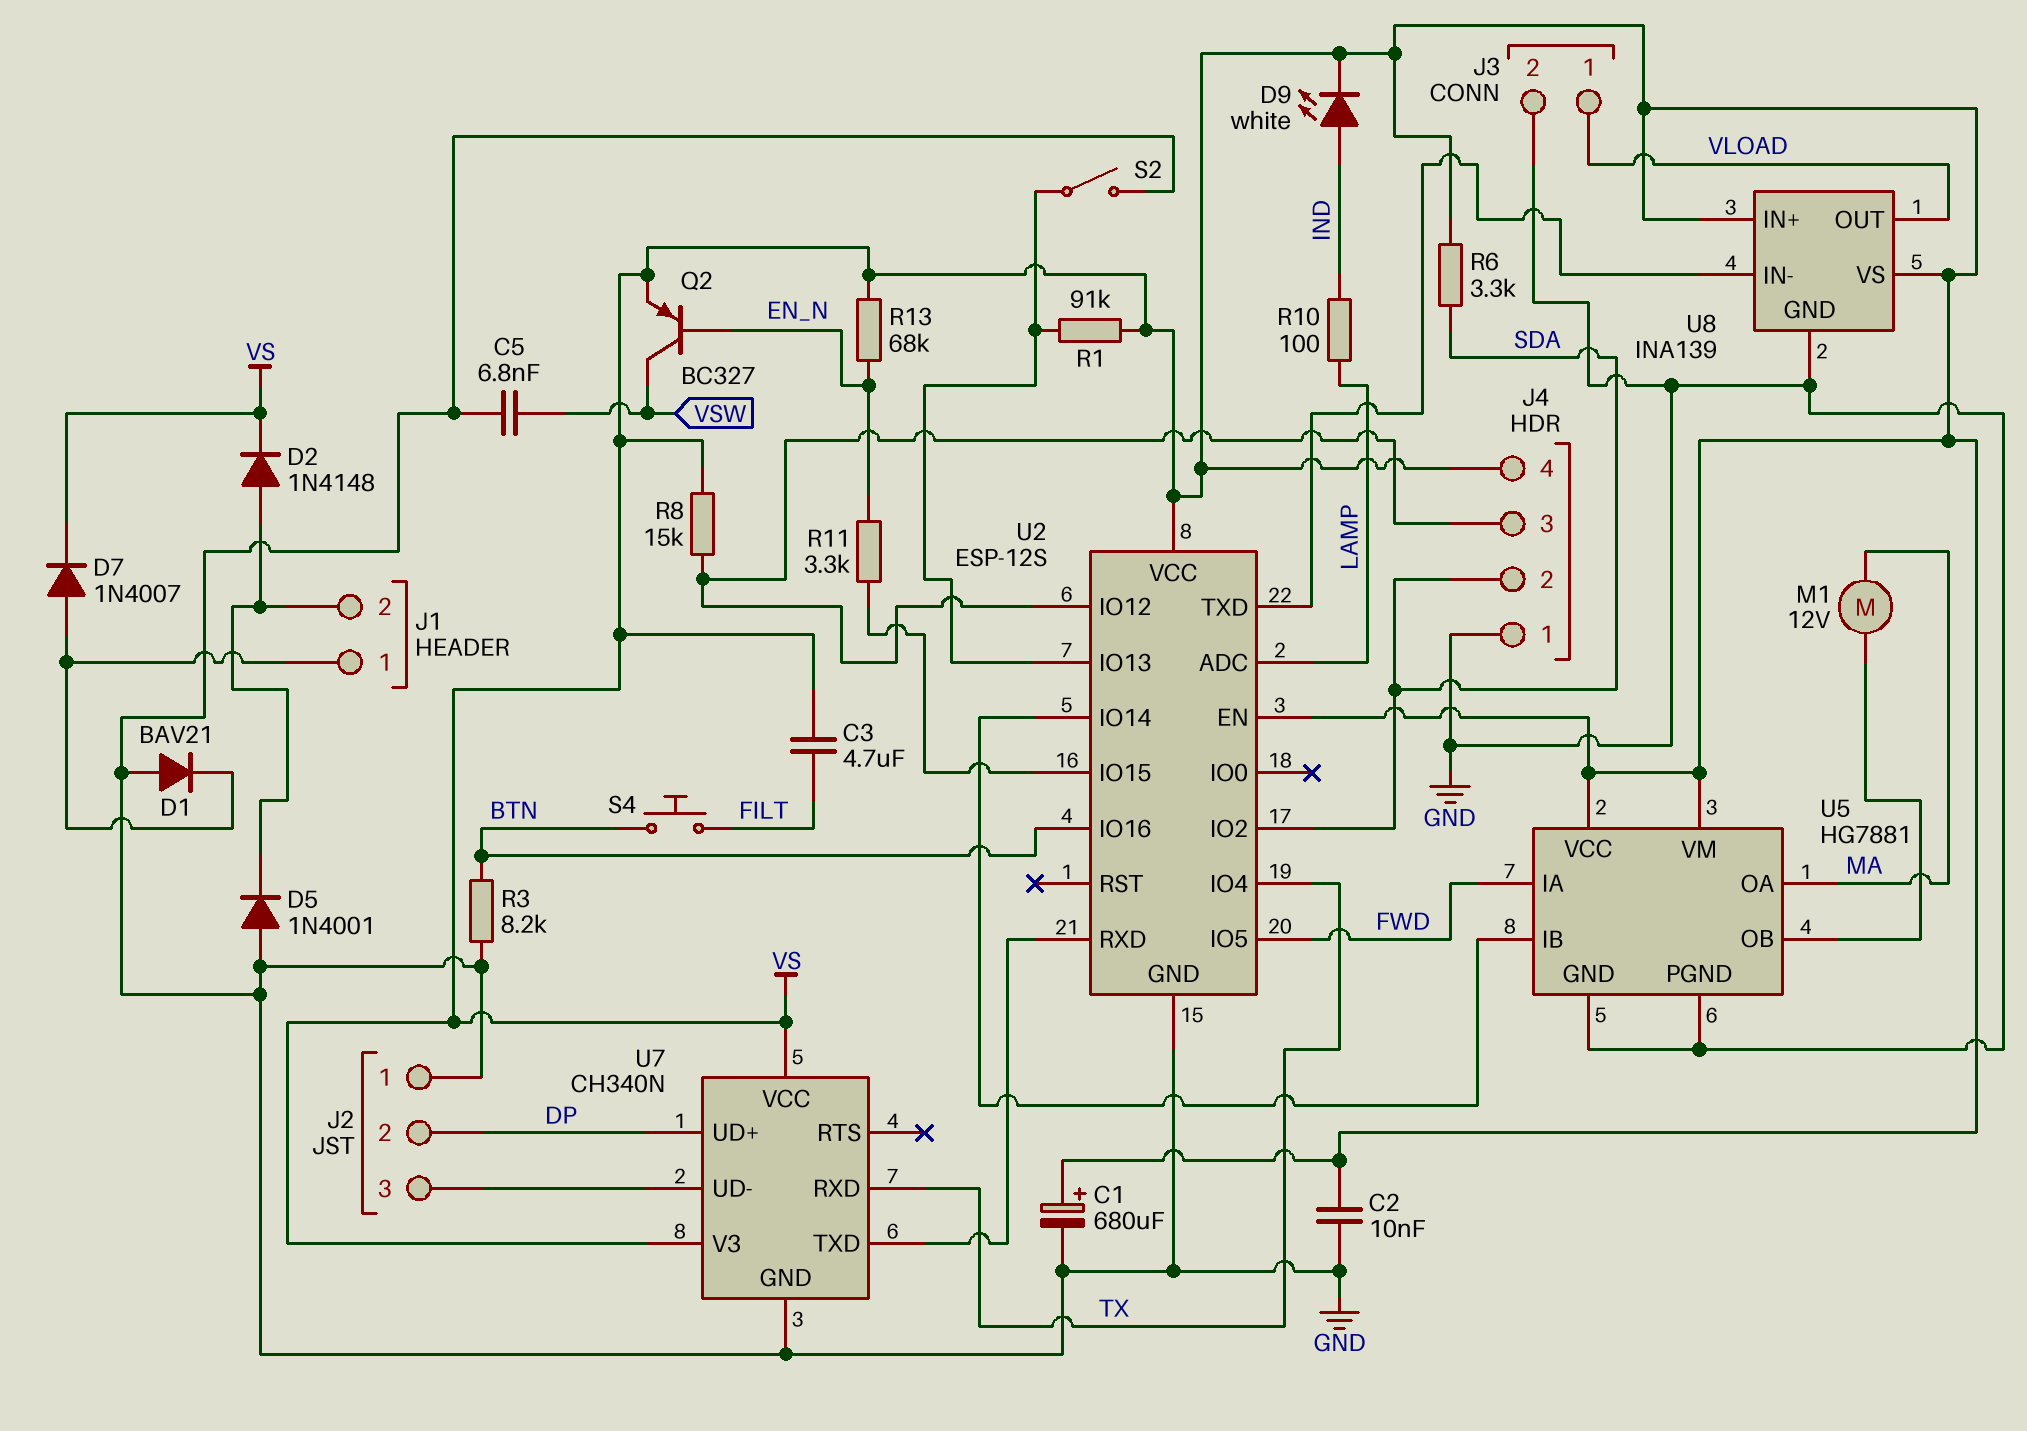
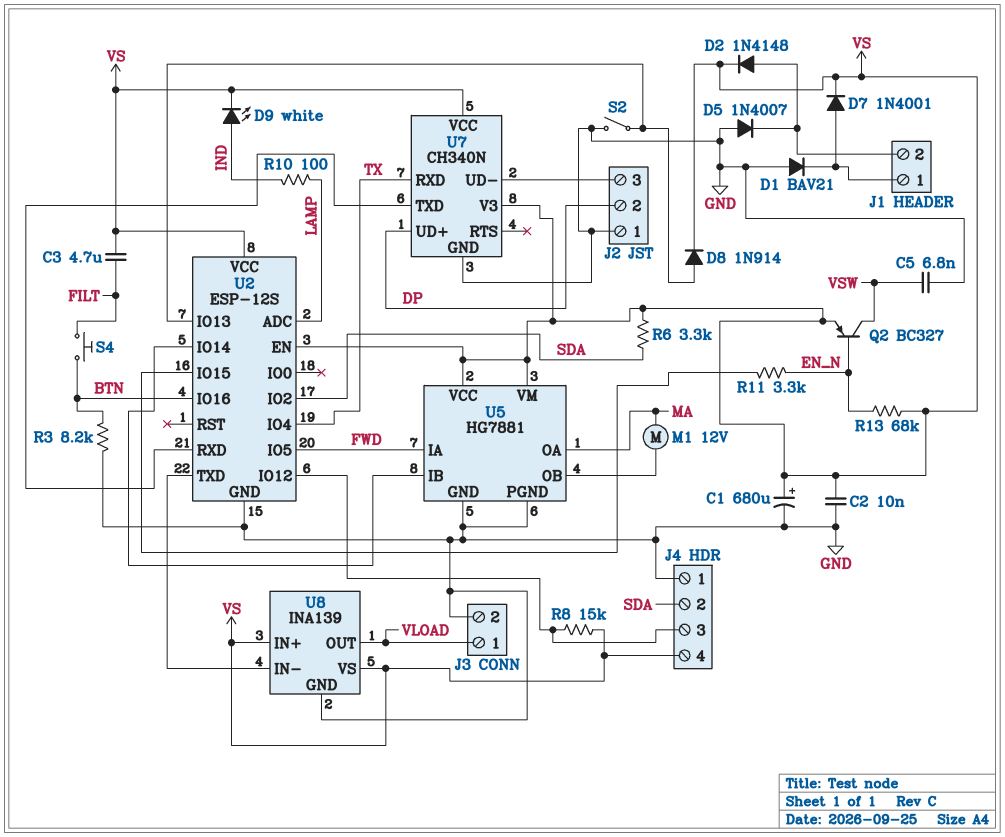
D5: diode 1N4001 (A GND, K J1/2) -> diode 1N4007 (A GND, K J1/2)
D7: diode 1N4007 (A J1/1, K VS) -> diode 1N4001 (A J1/1, K VS)
D8: none -> diode 1N914 (A U2/IO13, K VS)
R1: 91k (U2/IO13, VS) -> none

